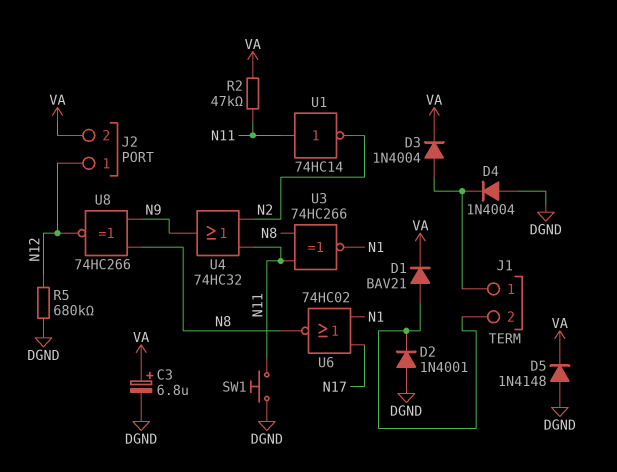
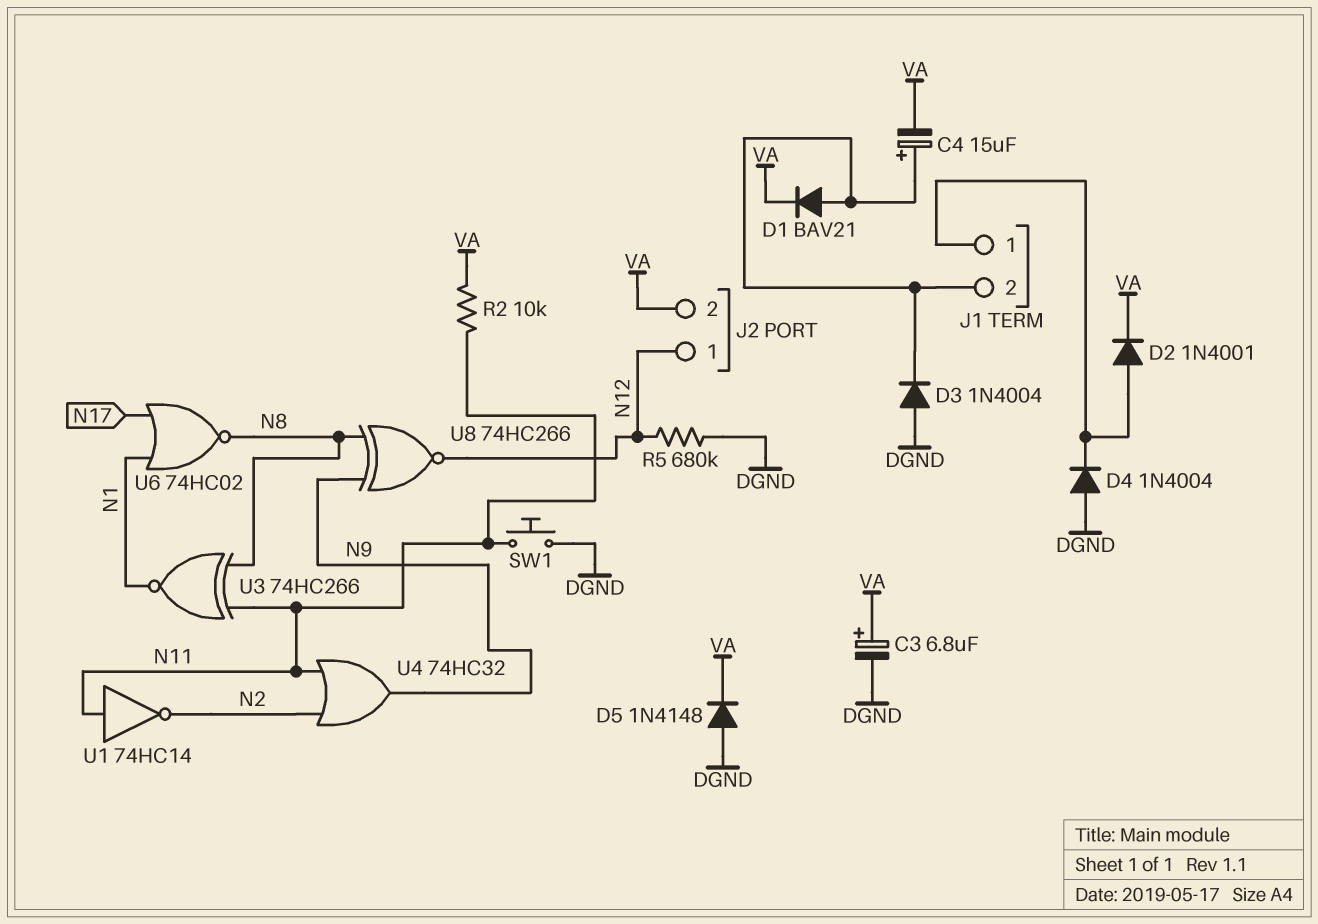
C4: none -> 15uF (plus J1/2, minus VA)
D2: diode 1N4001 (A DGND, K J1/2) -> diode 1N4001 (A J1/1, K VA)
D3: diode 1N4004 (A J1/1, K VA) -> diode 1N4004 (A DGND, K J1/2)
R2: 47k (N11, VA) -> 10k (N11, VA)

